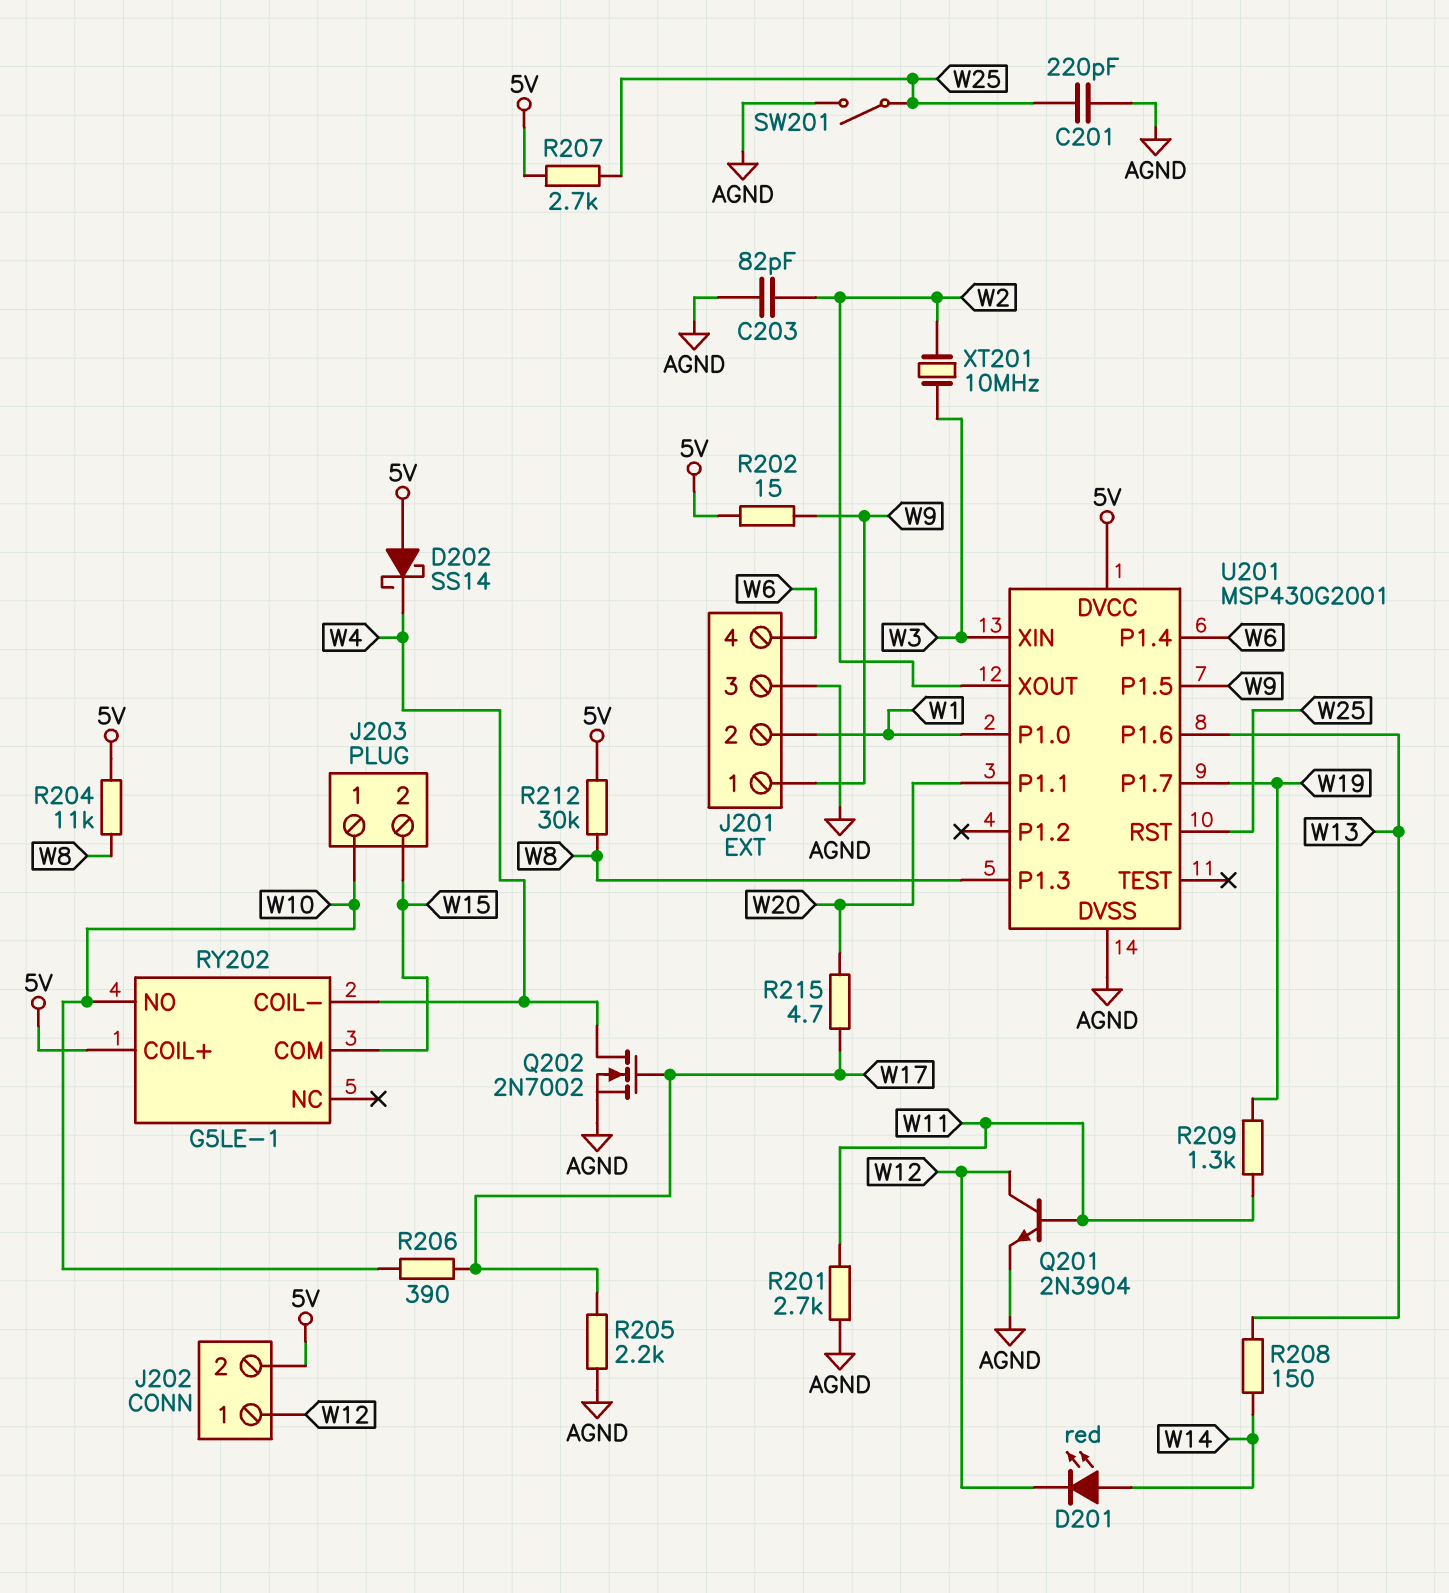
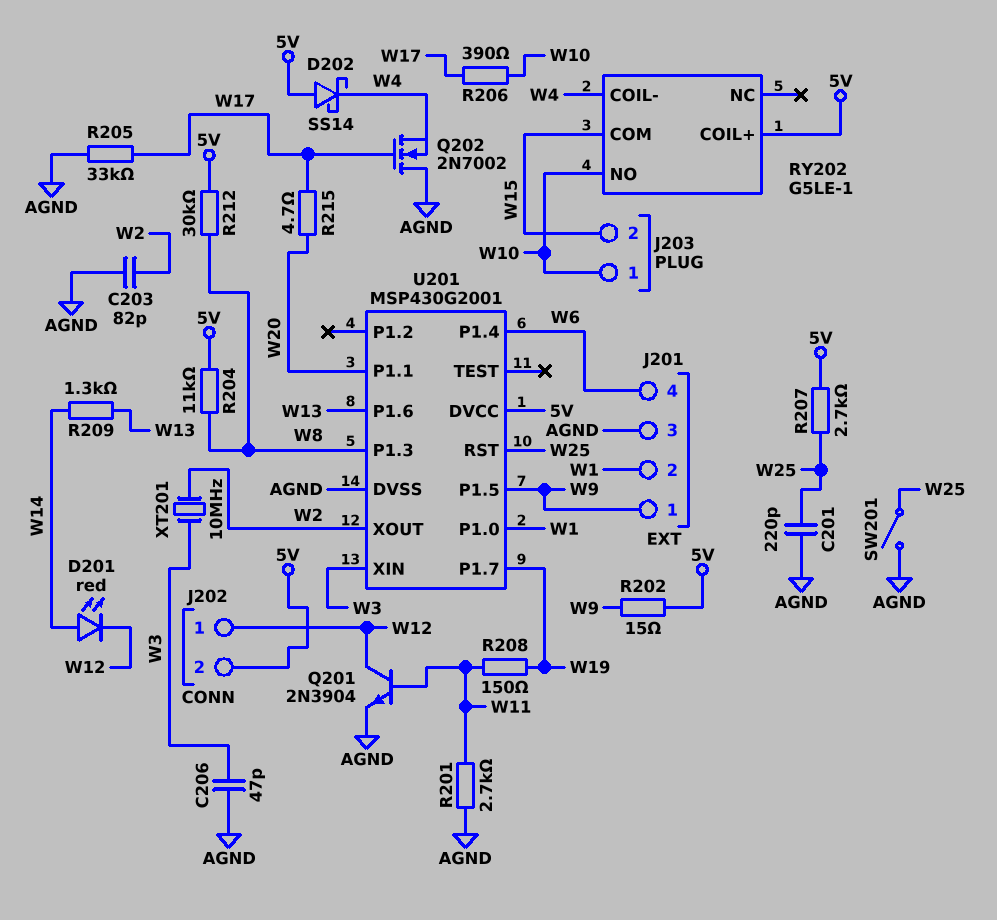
C206: none -> 47pF (AGND, W3)
Q202: NMOS 2N7002 (G W17, D W4, S AGND) -> NMOS 2N7002 (G W17, D AGND, S W4)
R205: 2.2k (AGND, W17) -> 33k (AGND, W17)
R208: 150 (W13, W14) -> 150 (W11, W19)
R209: 1.3k (W11, W19) -> 1.3k (W13, W14)

